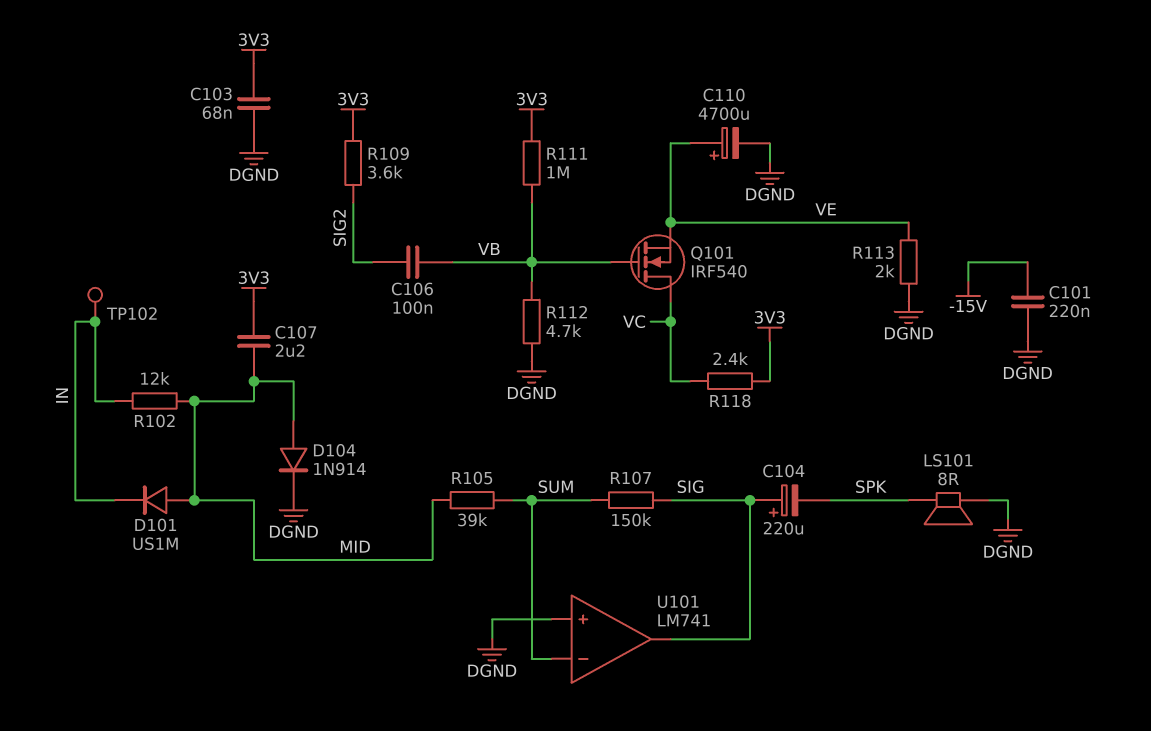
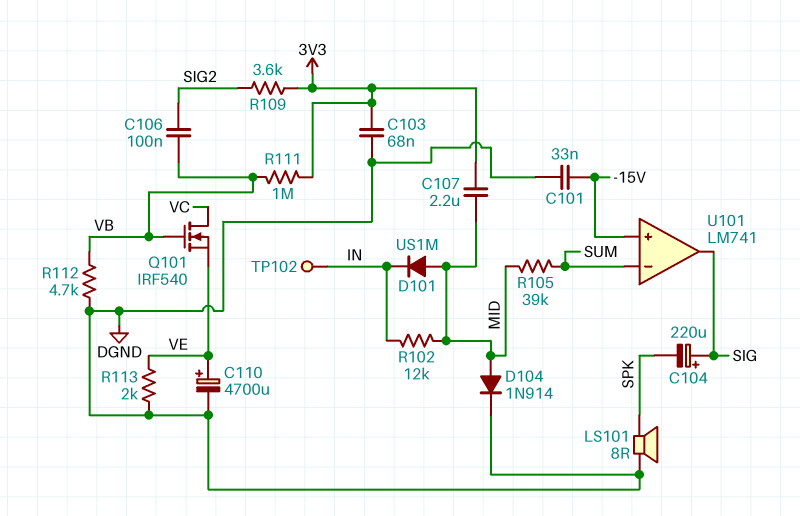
C101: 220nF (-15V, DGND) -> 33nF (-15V, DGND)
R107: 150k (SIG, SUM) -> none
R118: 2.4k (3V3, VC) -> none
U101 pin in+: DGND -> -15V

